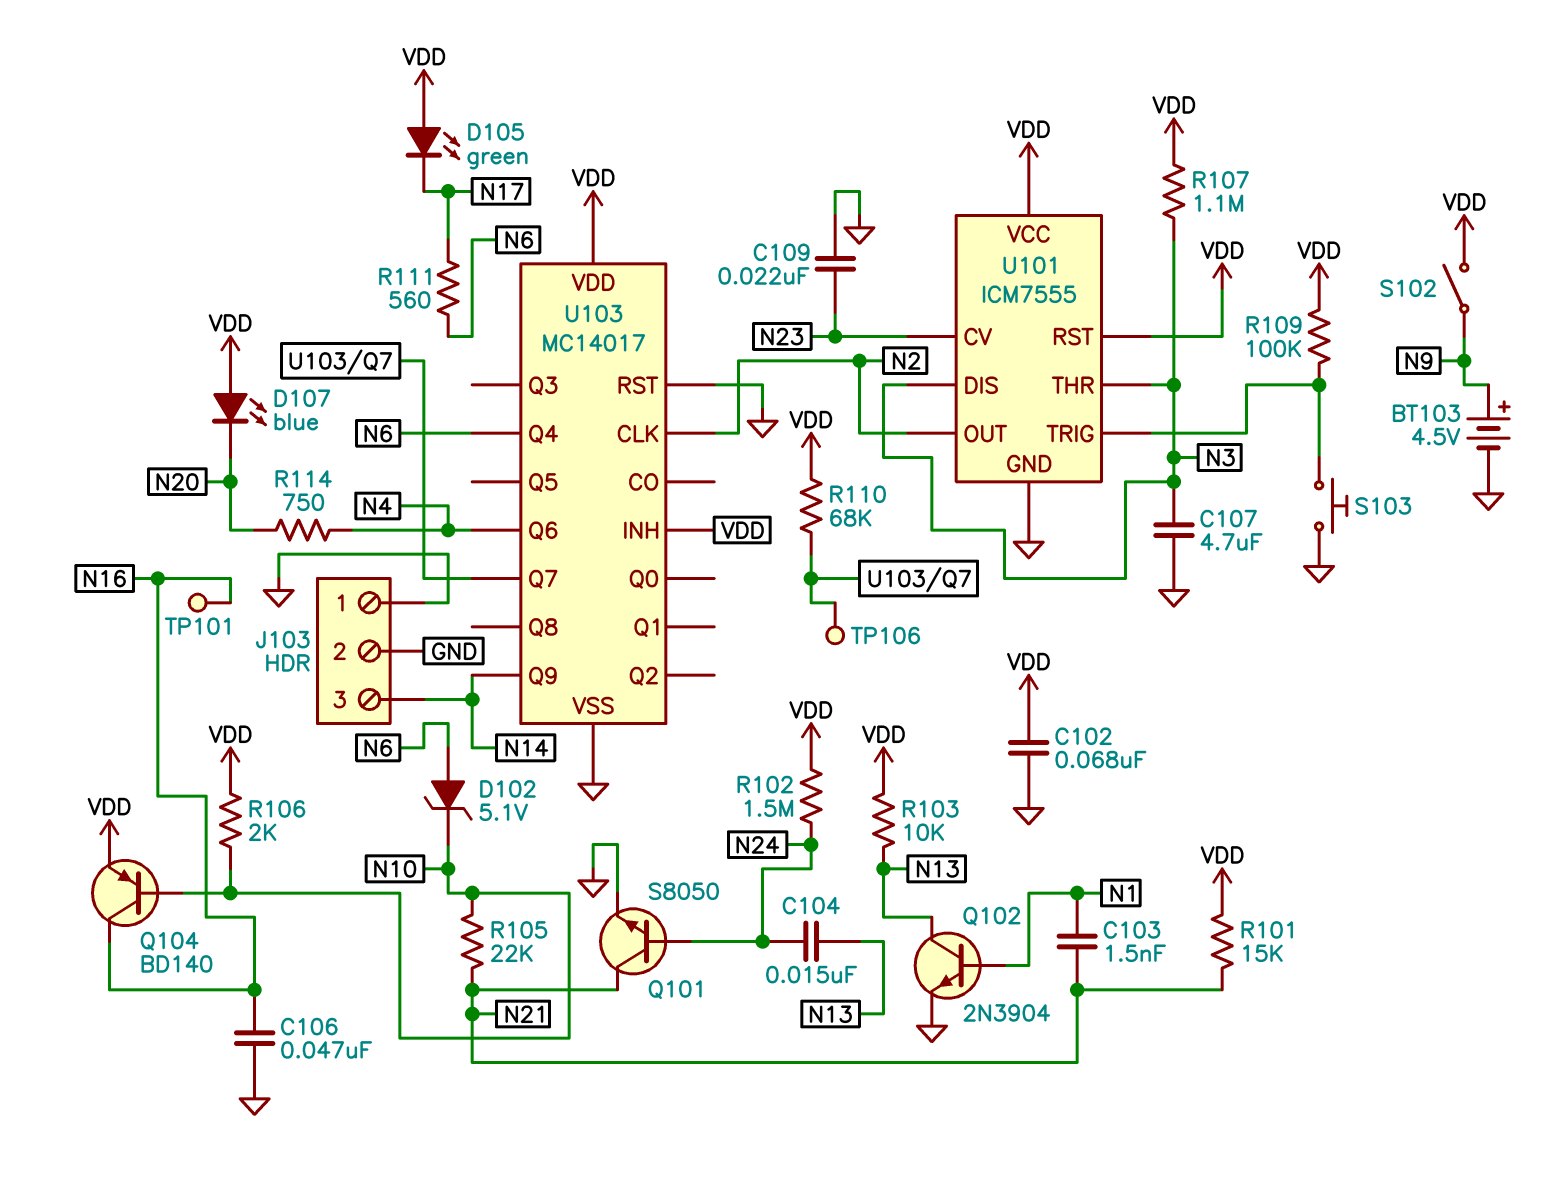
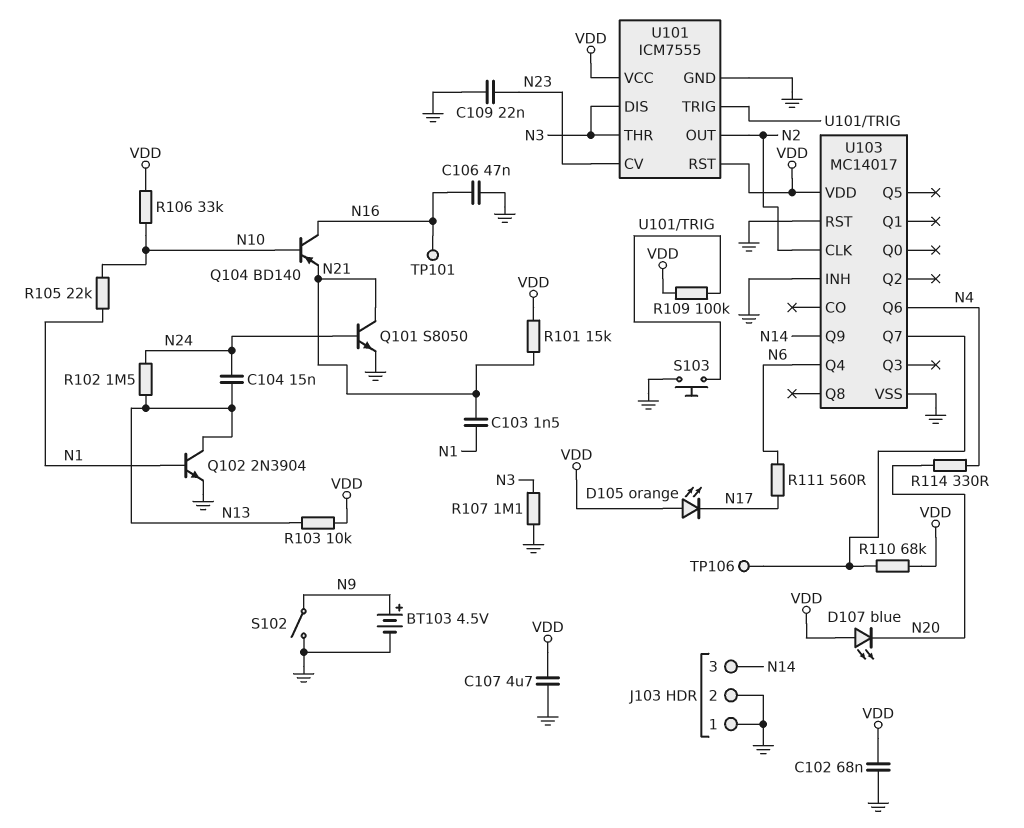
C107: 4.7uF (GND, N3) -> 4.7uF (GND, VDD)
D102: zener 5.1V (A N6, K N10) -> none
D105: LED green (A VDD, K N17) -> LED orange (A VDD, K N17)
Q104: PNP BD140 (B N10, C N16, E VDD) -> PNP BD140 (B N10, C N16, E N21)
R102: 1.5M (N24, VDD) -> 1.5M (N13, N24)
R105: 22k (N10, N21) -> 22k (N1, N10)
R106: 2k (N10, VDD) -> 33k (N10, VDD)
R107: 1.1M (N3, VDD) -> 1.1M (GND, N3)
R114: 750 (N4, N20) -> 330 (N4, N20)
S102: switch (N9, VDD) -> switch (GND, N9)
U103 pin INH: VDD -> GND

